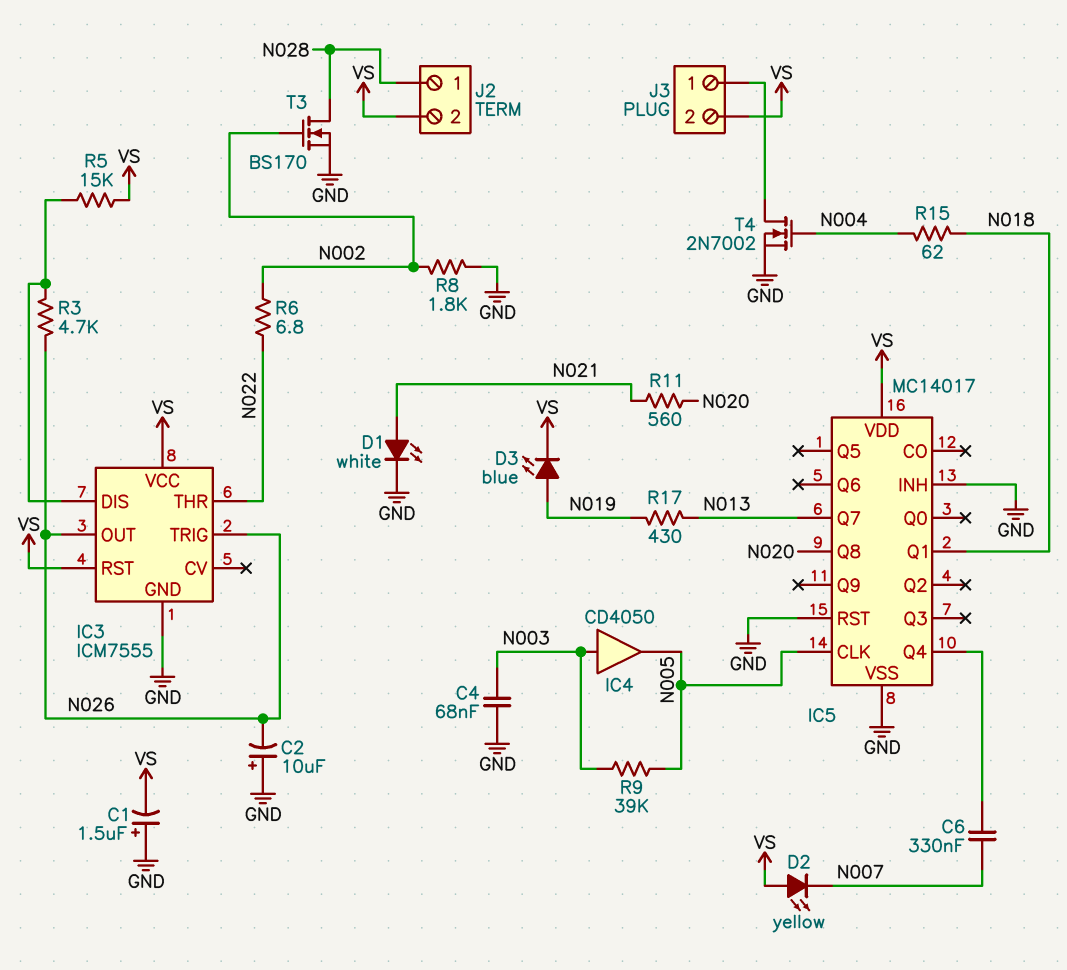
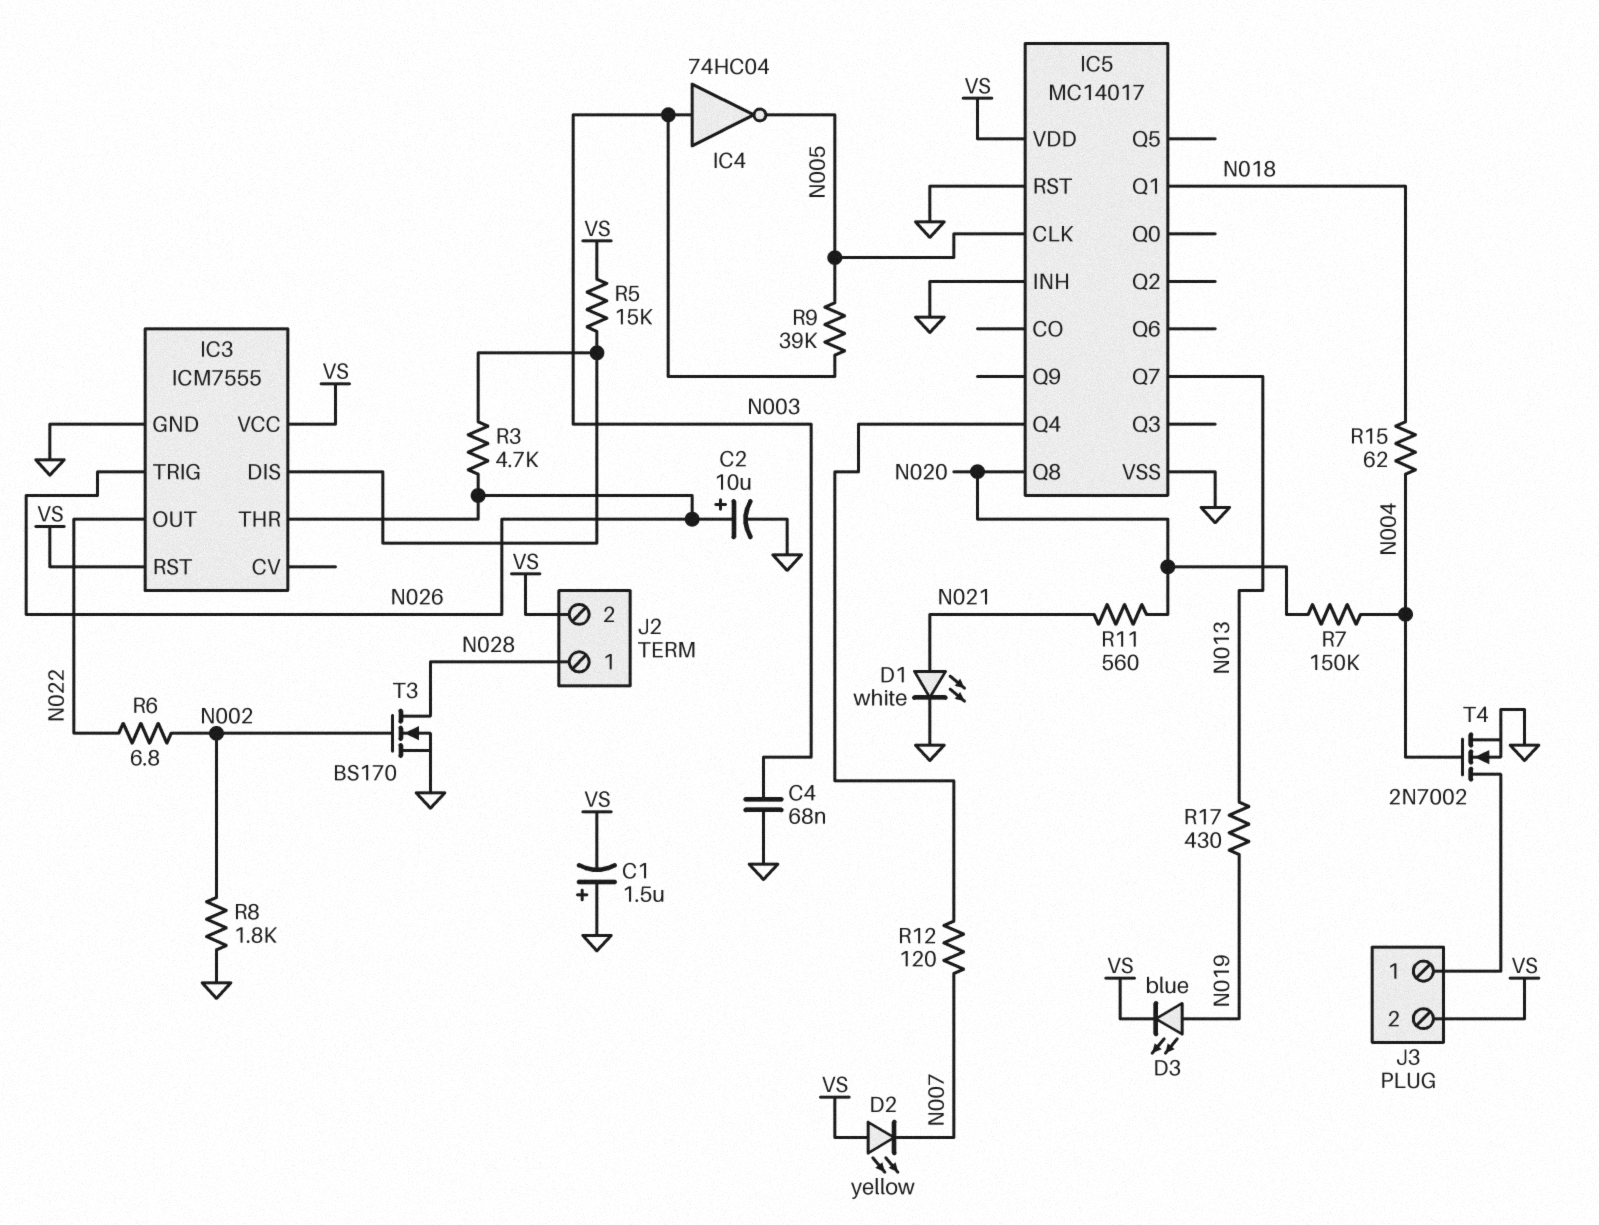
C2: 10uF (plus GND, minus N026) -> 10uF (plus N026, minus GND)
C6: 330nF (IC5/Q4, N007) -> none
IC3 pin OUT: N026 -> N022
IC3 pin THR: N022 -> N026
IC4: buffer CD4050 (in N003, out N005) -> NOT 74HC04 (in N003, out N005)
R7: none -> 150k (N004, N020)
R12: none -> 120 (IC5/Q4, N007)

